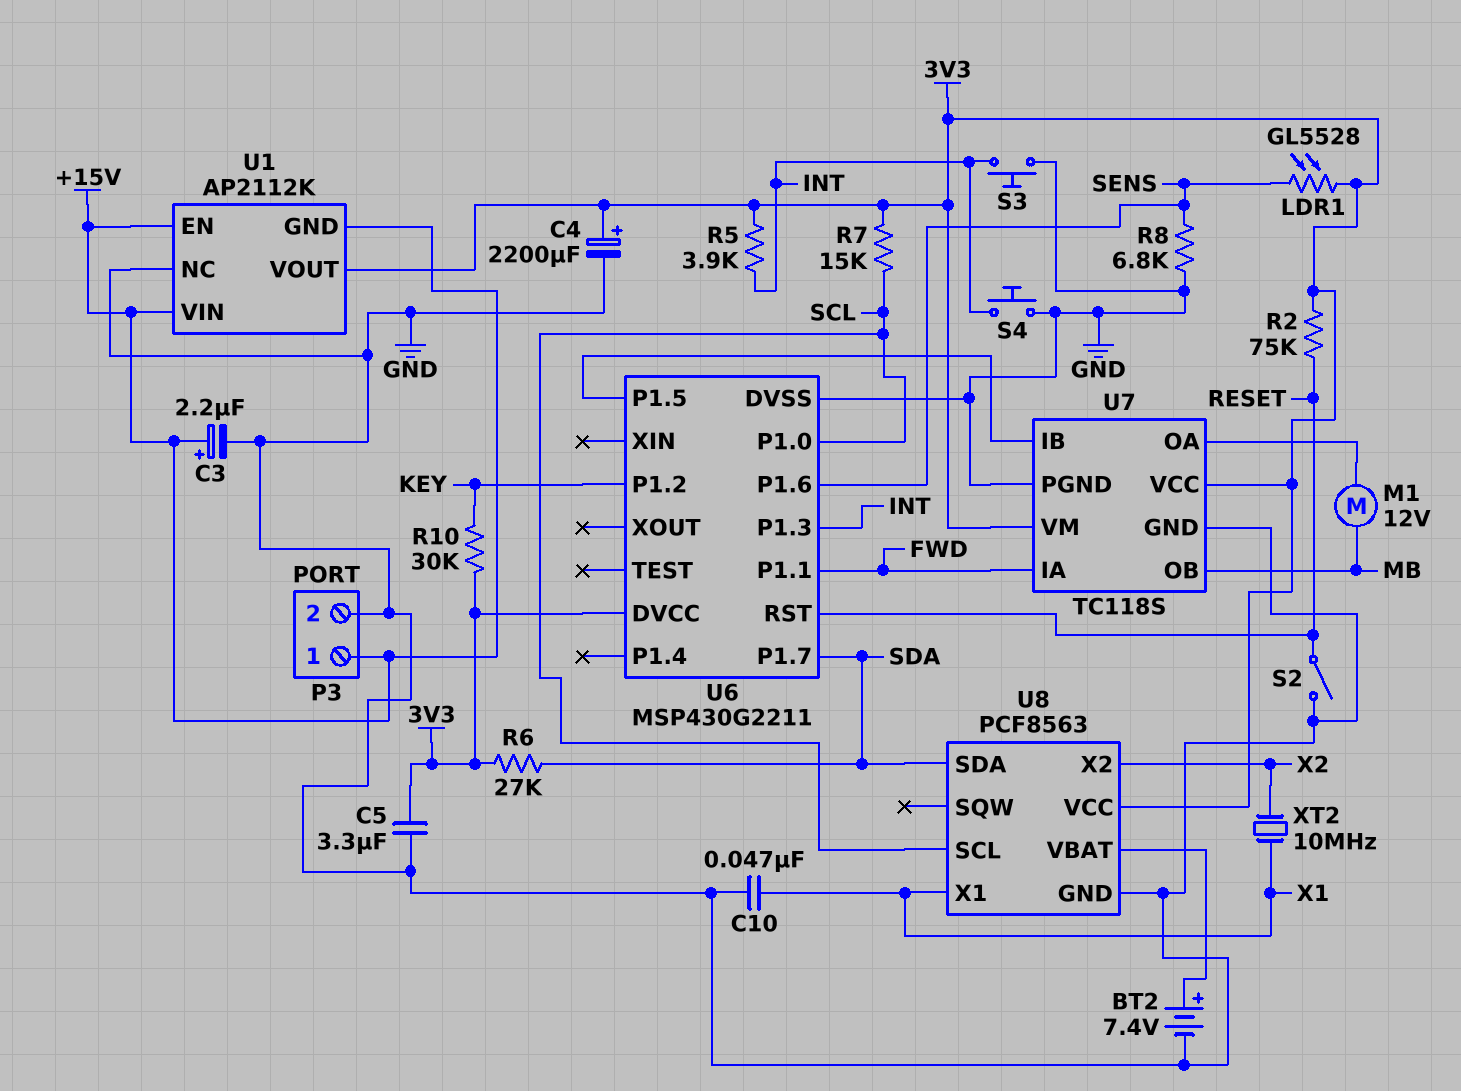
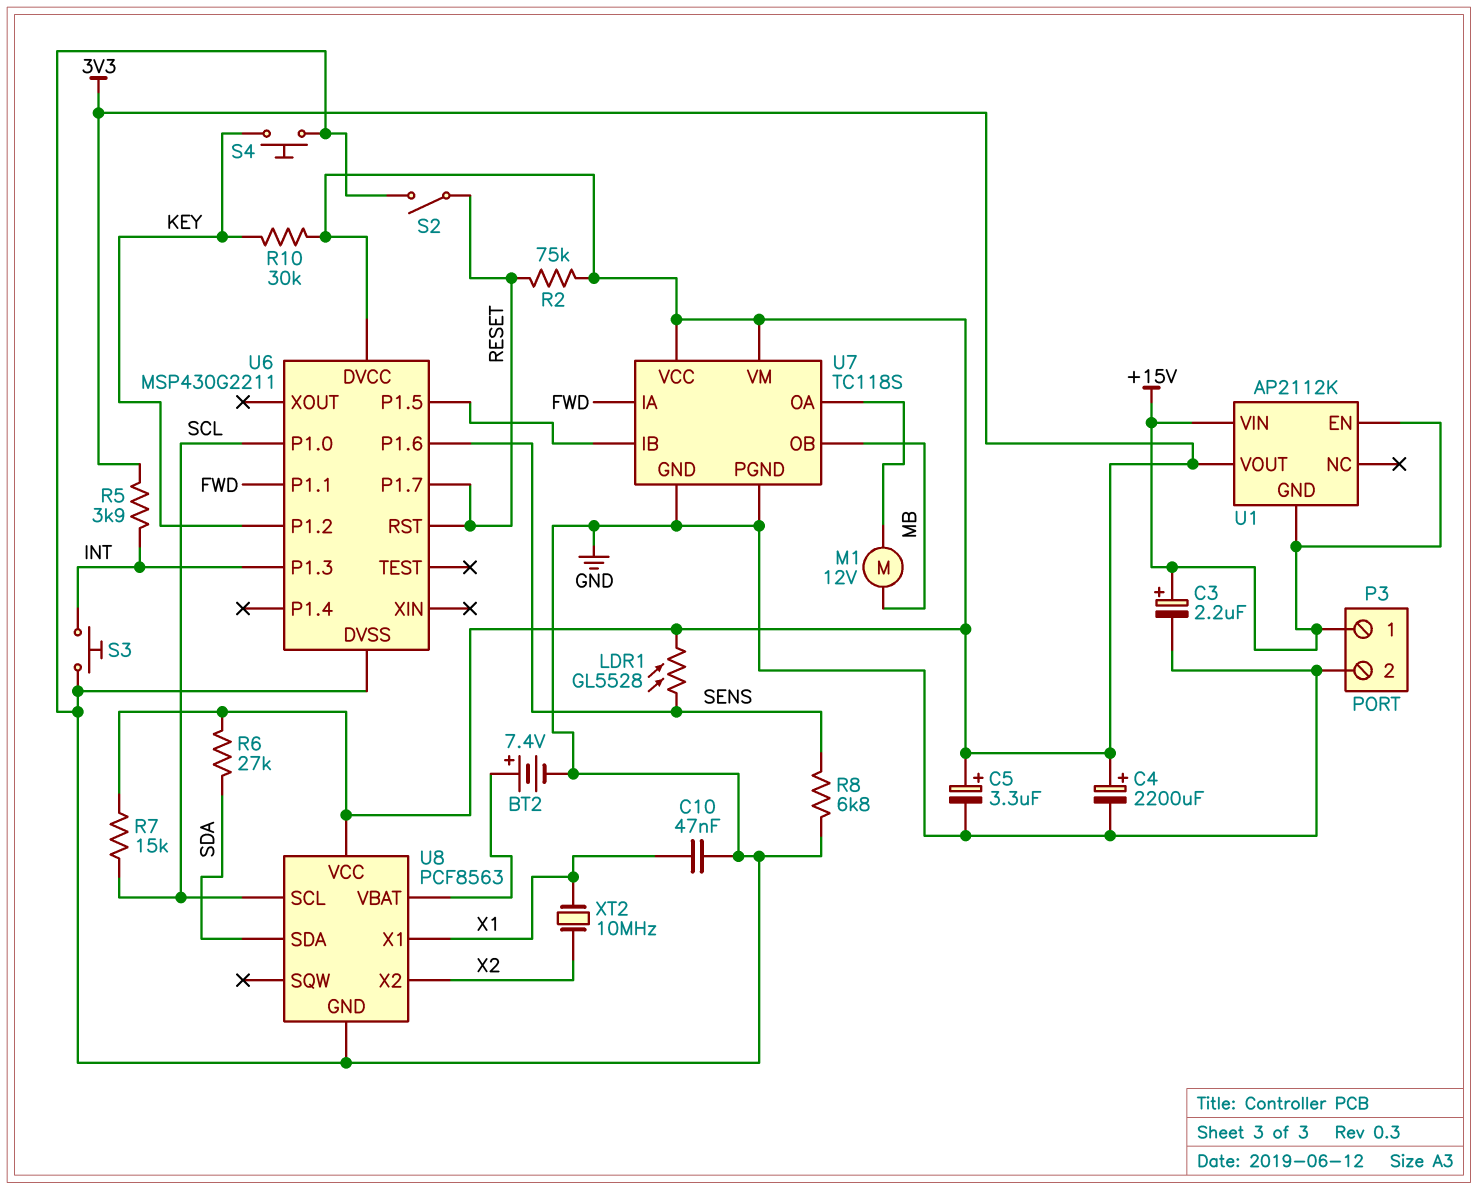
C5: 3.3uF (3V3, GND) -> 3.3uF (plus 3V3, minus GND)
S4: button (GND, INT) -> button (GND, KEY)
U1 pin NC: GND -> none
U6 pin P1.7: SDA -> RESET

